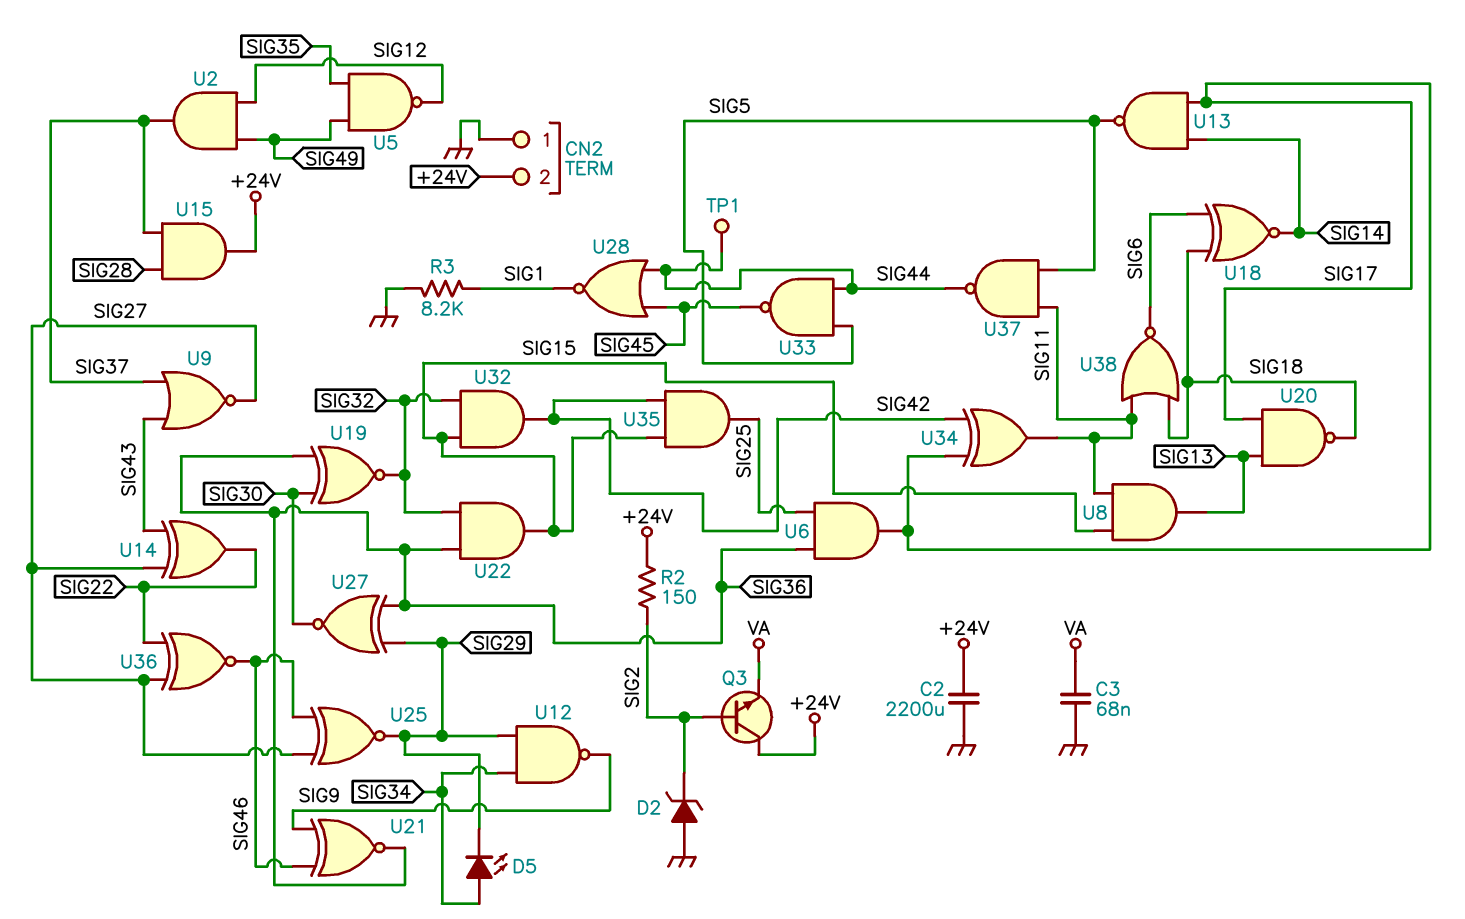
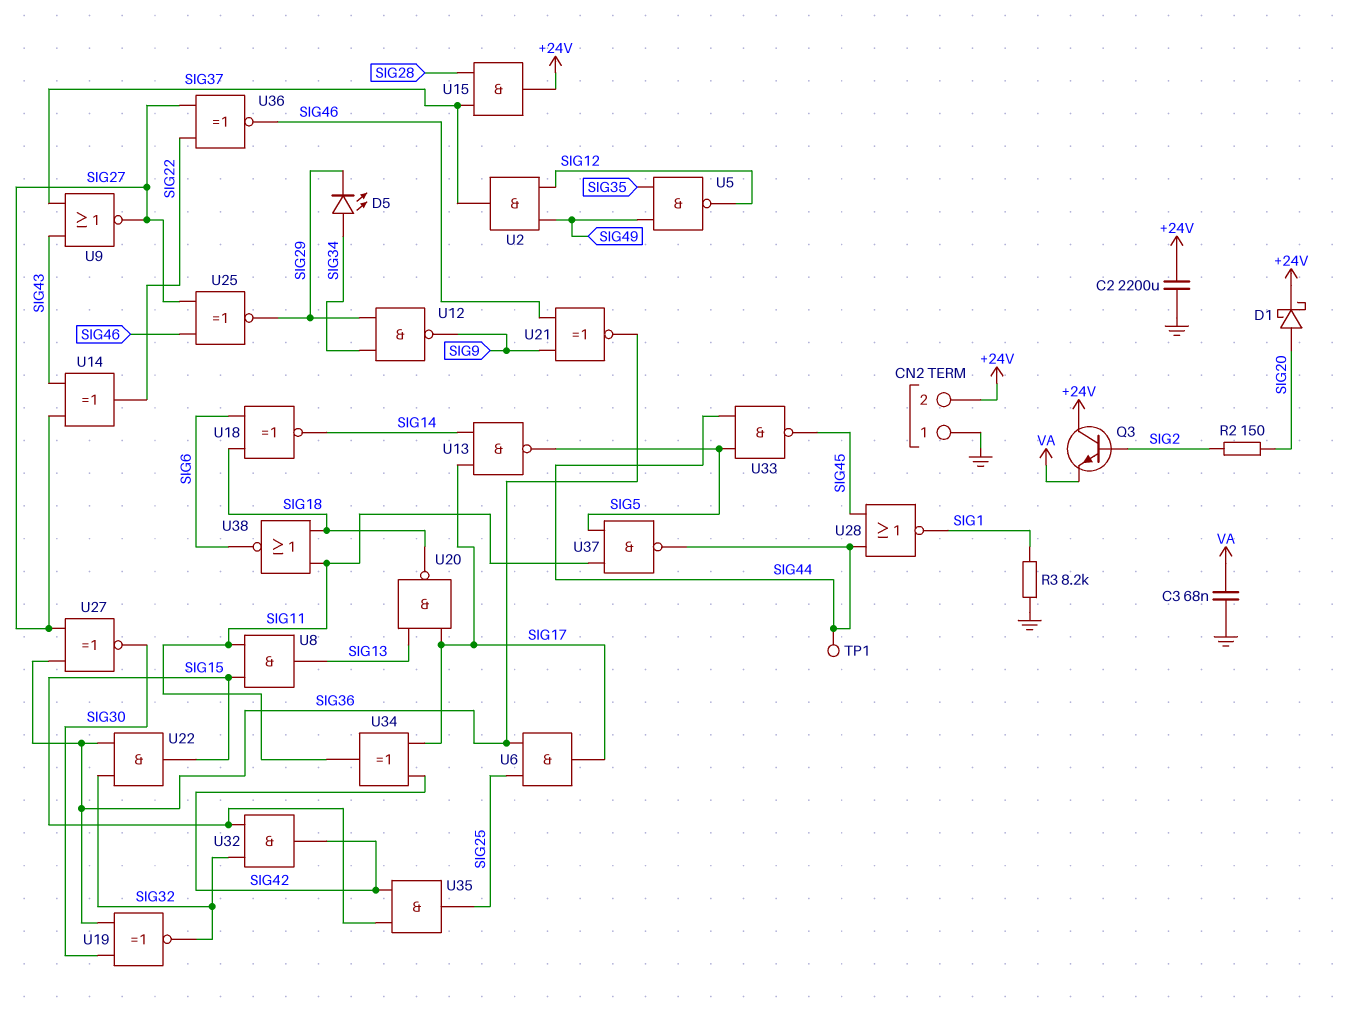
D1: none -> schottky (A SIG20, K +24V)
D2: zener (A GND, K SIG2) -> none
R2: 150 (+24V, SIG2) -> 150 (SIG2, SIG20)
U27: XNOR (in SIG29, in SIG36, out SIG30) -> XNOR (in SIG27, in SIG36, out SIG30)

